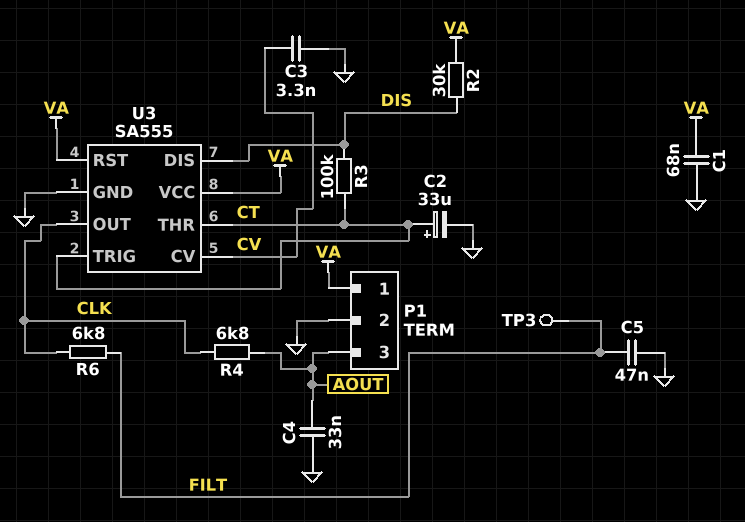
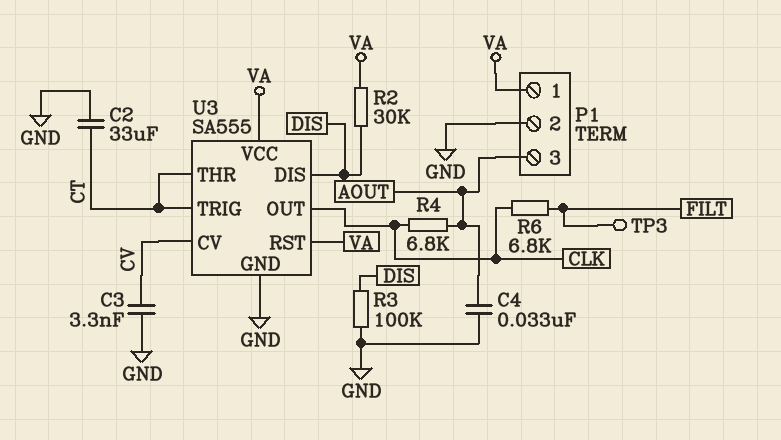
C1: 68nF (GND, VA) -> none
C2: 33uF (plus CT, minus GND) -> 33uF (CT, GND)
C5: 47nF (FILT, GND) -> none
R3: 100k (CT, DIS) -> 100k (DIS, GND)

